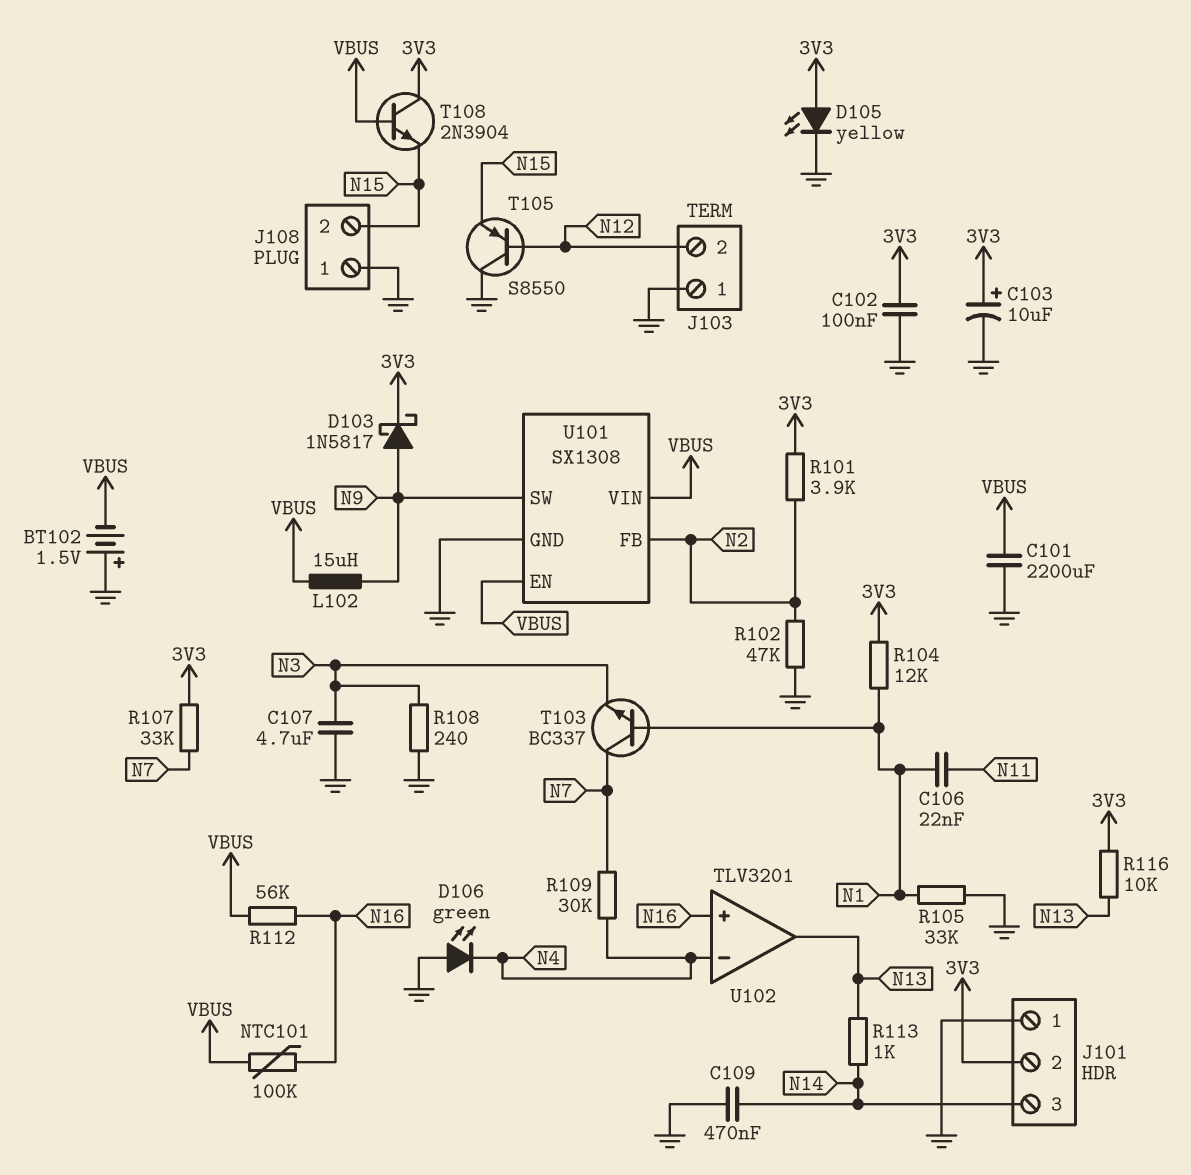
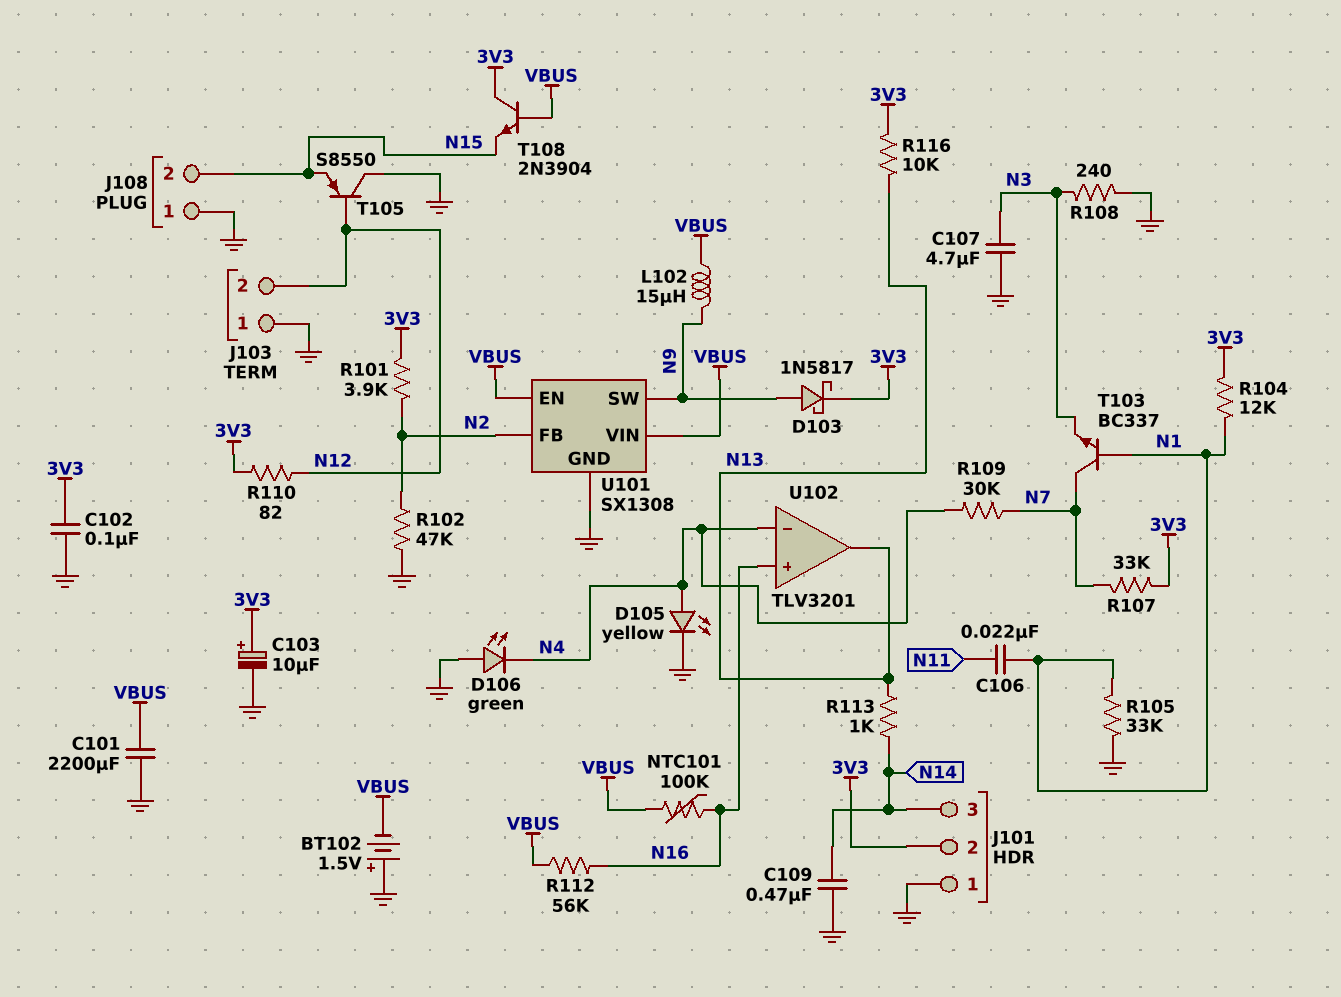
D105: LED yellow (A 3V3, K GND) -> LED yellow (A N4, K GND)
R110: none -> 82 (3V3, N12)

